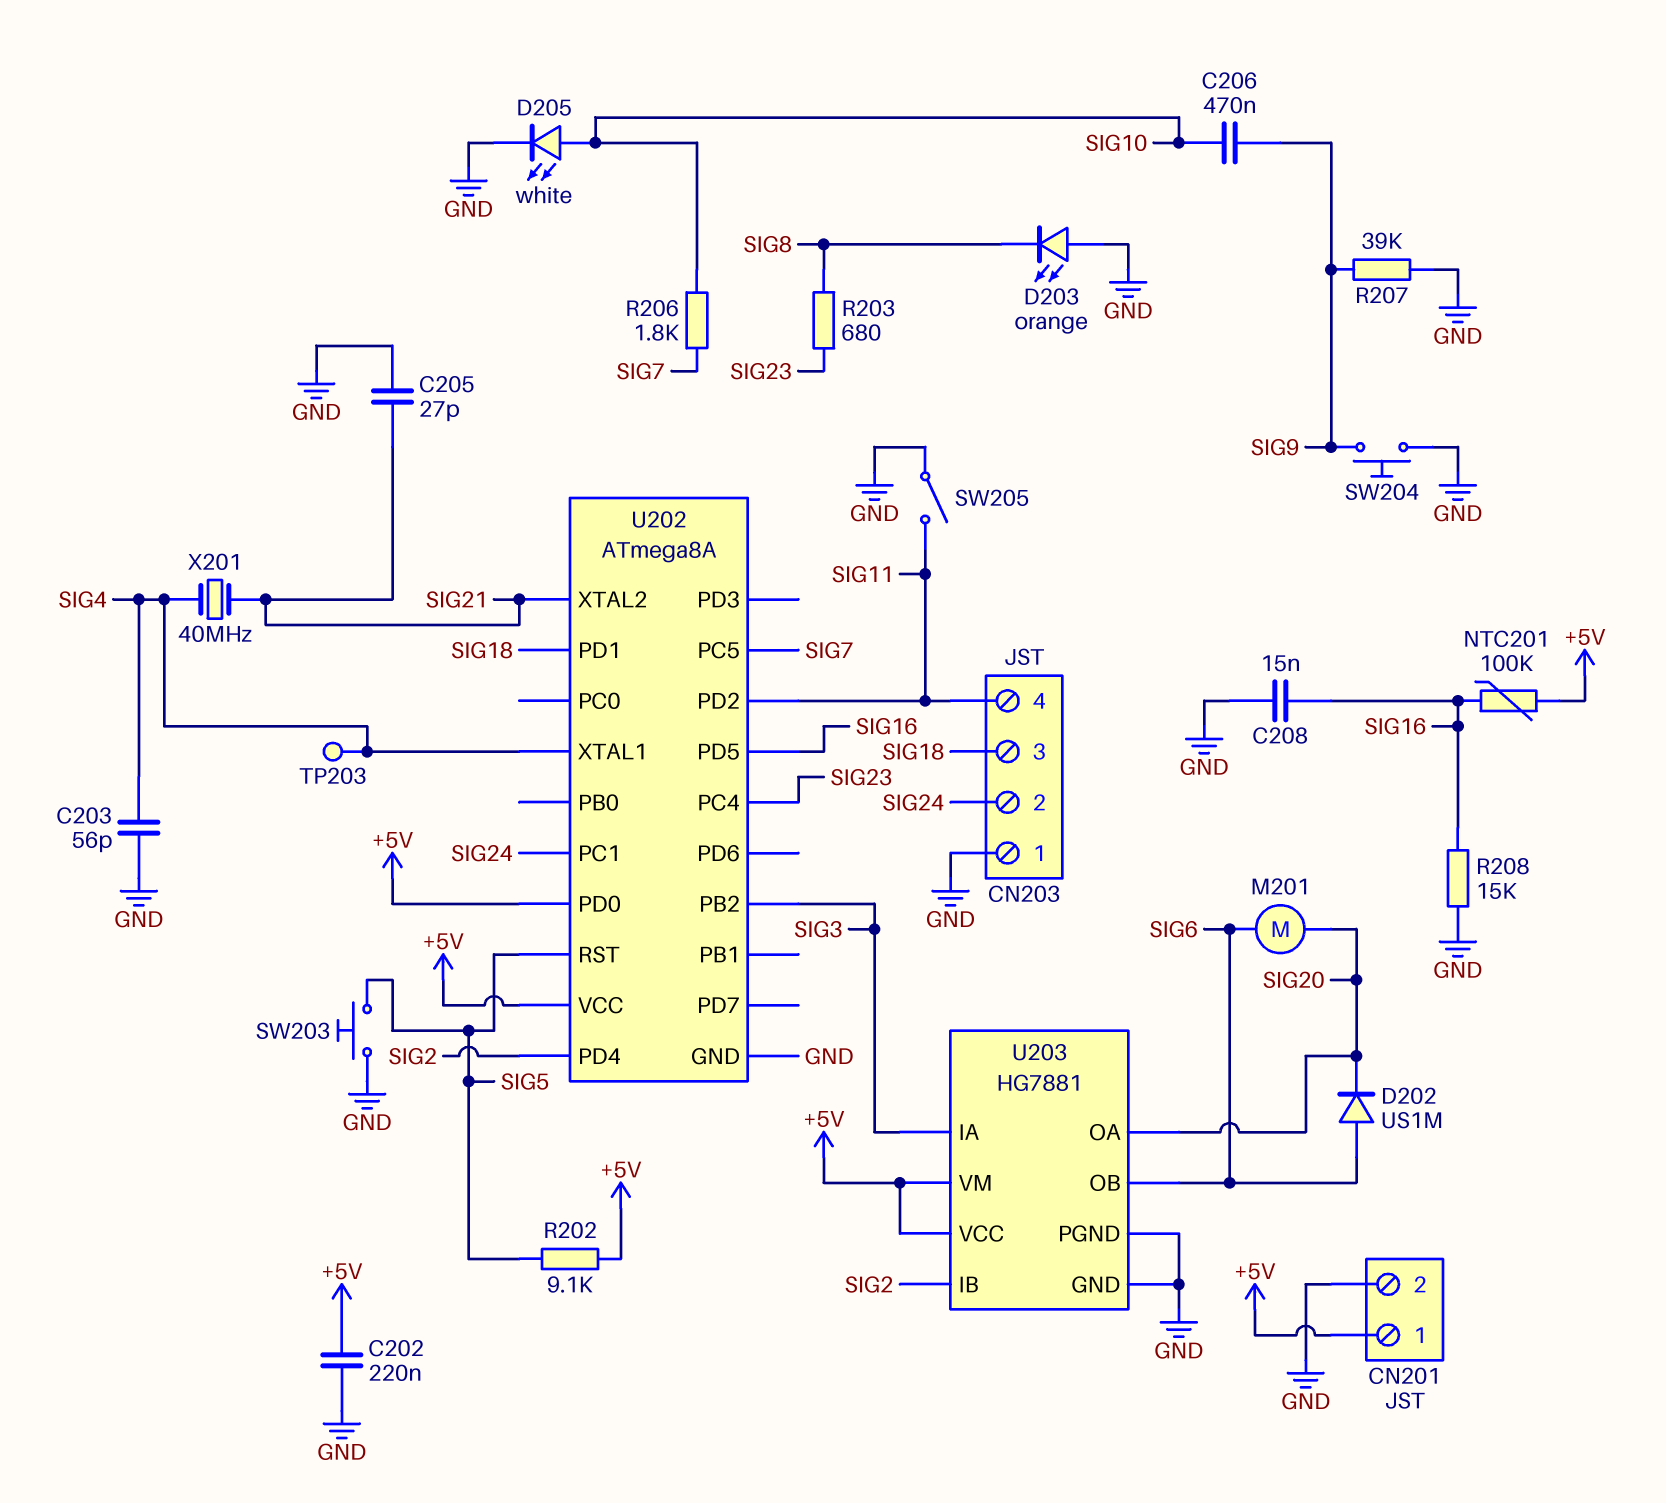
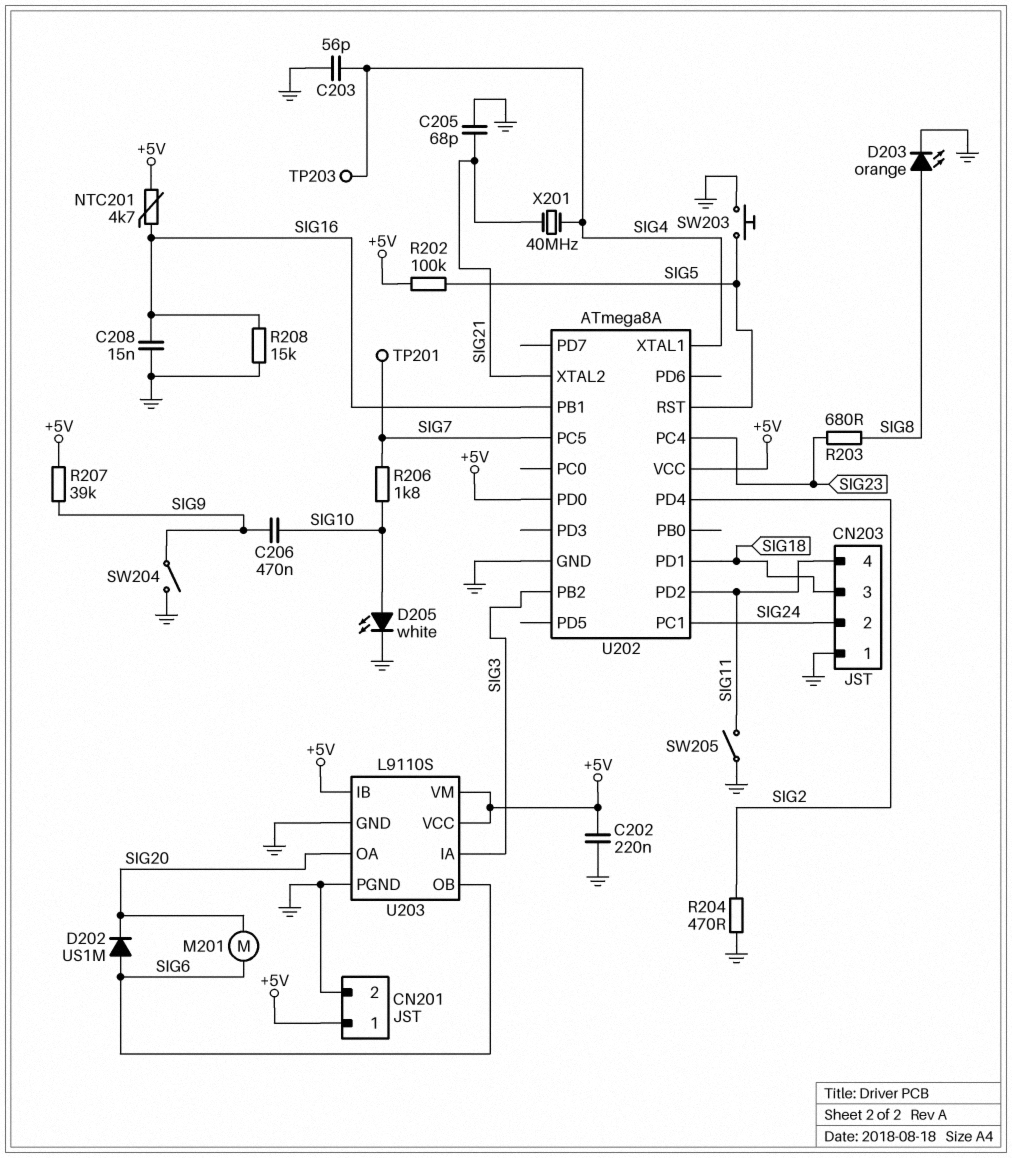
C205: 27pF (GND, SIG21) -> 68pF (GND, SIG21)
D203: LED orange (A GND, K SIG8) -> LED orange (A SIG8, K GND)
NTC201: 100k (+5V, SIG16) -> 4.7k (+5V, SIG16)
R202: 9.1k (+5V, SIG5) -> 100k (+5V, SIG5)
R204: none -> 470 (GND, SIG2)
R207: 39k (GND, SIG9) -> 39k (+5V, SIG9)
SW204: button (GND, SIG9) -> switch (GND, SIG9)
TP201: none -> test point (SIG7)
U202 pin PB1: none -> SIG16
U202 pin PD5: SIG16 -> none
U203: HG7881 -> L9110S
U203 pin IB: SIG2 -> +5V

